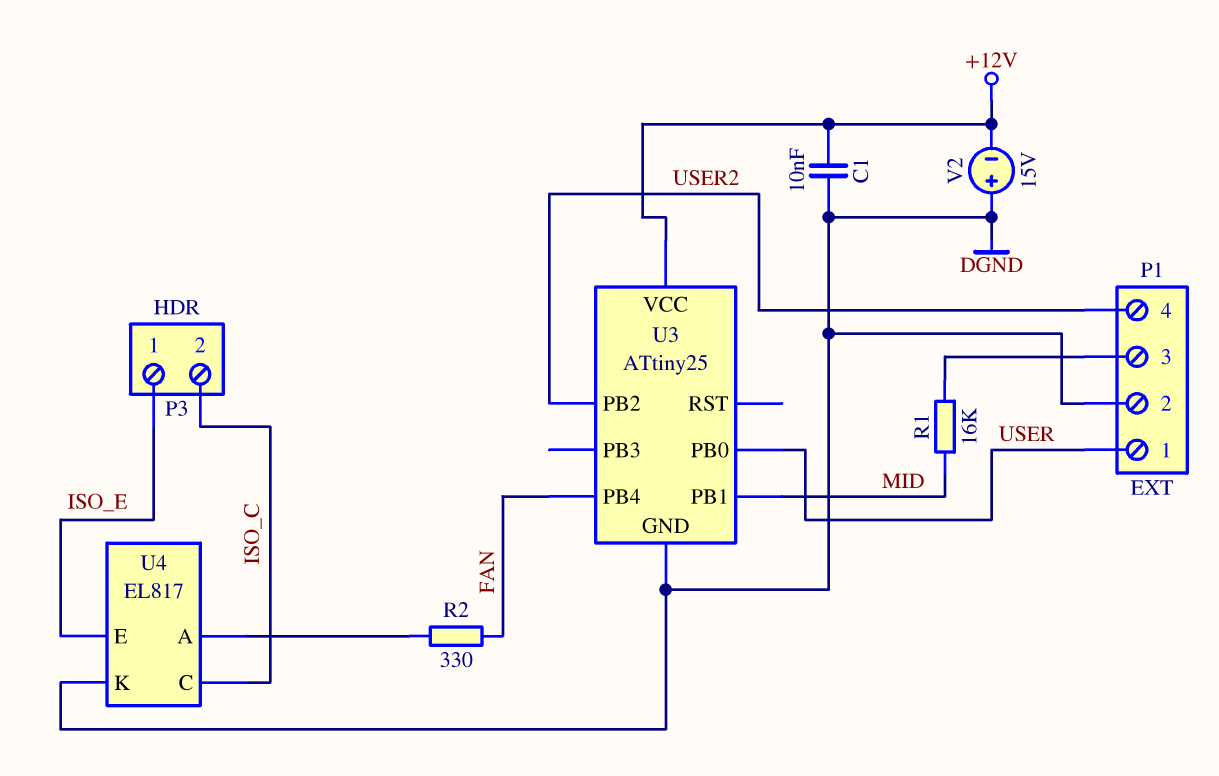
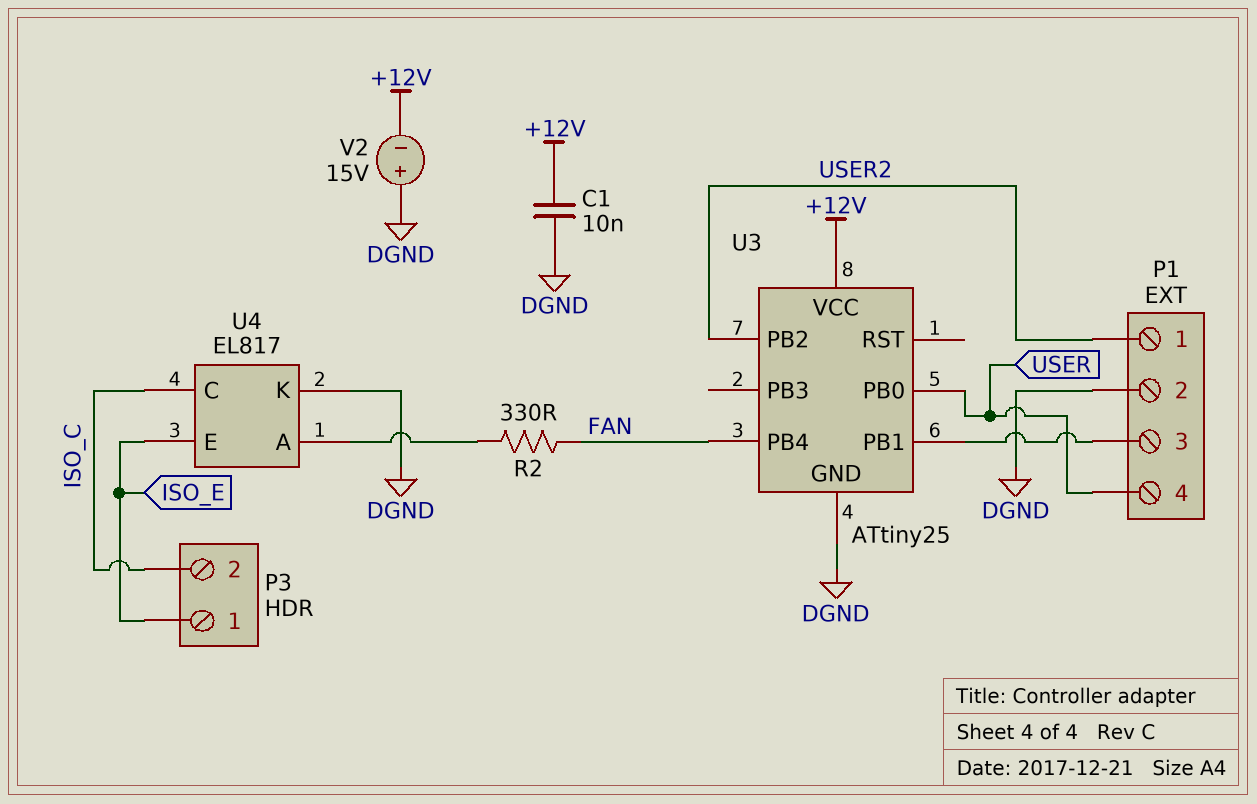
P1 pin 1: USER -> USER2
P1 pin 4: USER2 -> USER
R1: 16k (MID, P1/3) -> none
U3 pin PB1: MID -> P1/3

